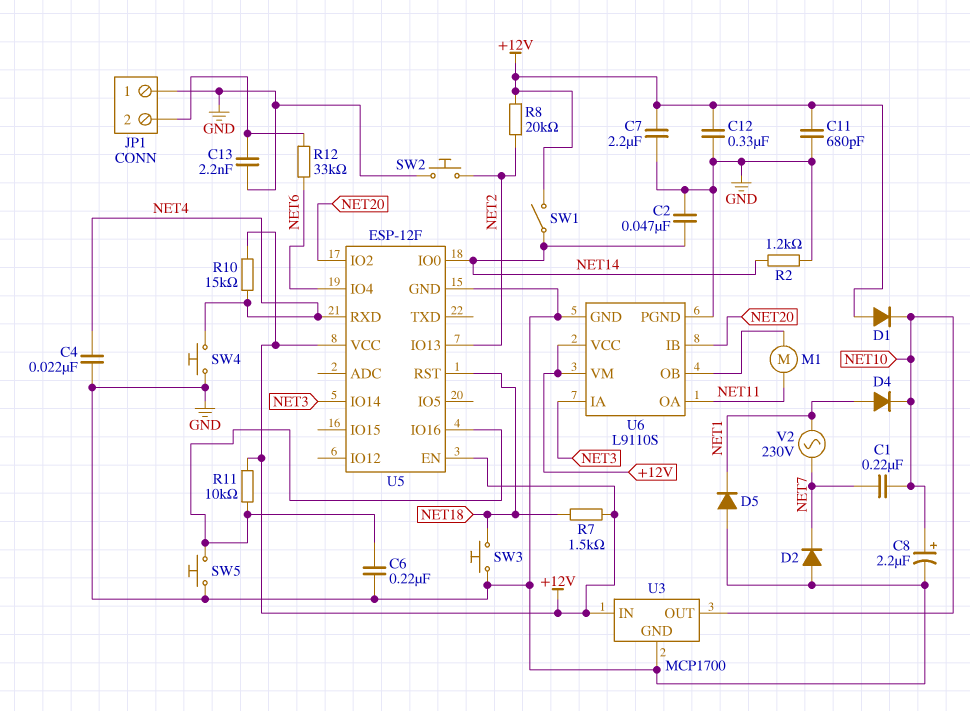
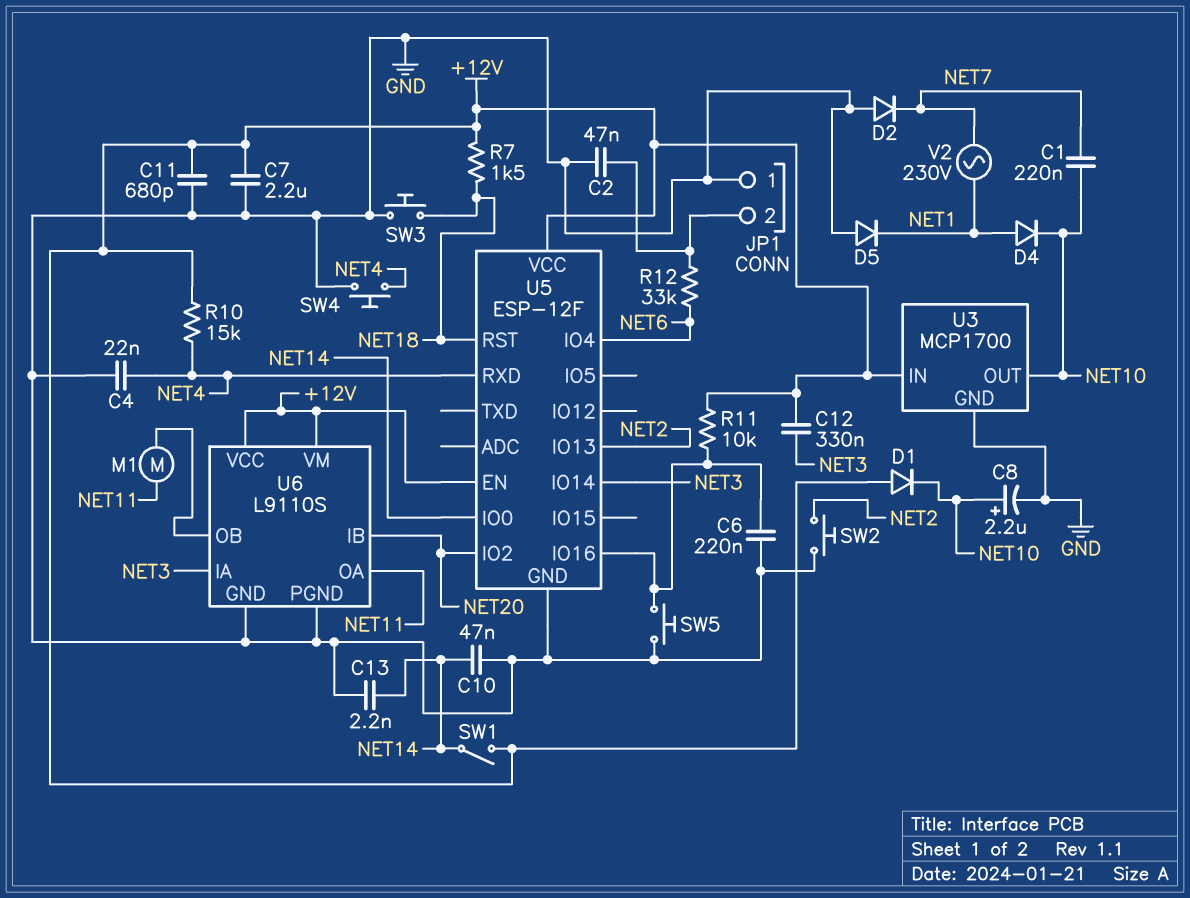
C2: 47nF (GND, NET14) -> 47nF (GND, JP1/2)
C10: none -> 47nF (GND, NET14)
C12: 330nF (+12V, GND) -> 330nF (+12V, NET3)
C13: 2.2nF (GND, JP1/2) -> 2.2nF (GND, NET14)
R2: 1.2k (GND, NET14) -> none
R8: 20k (+12V, NET2) -> none

